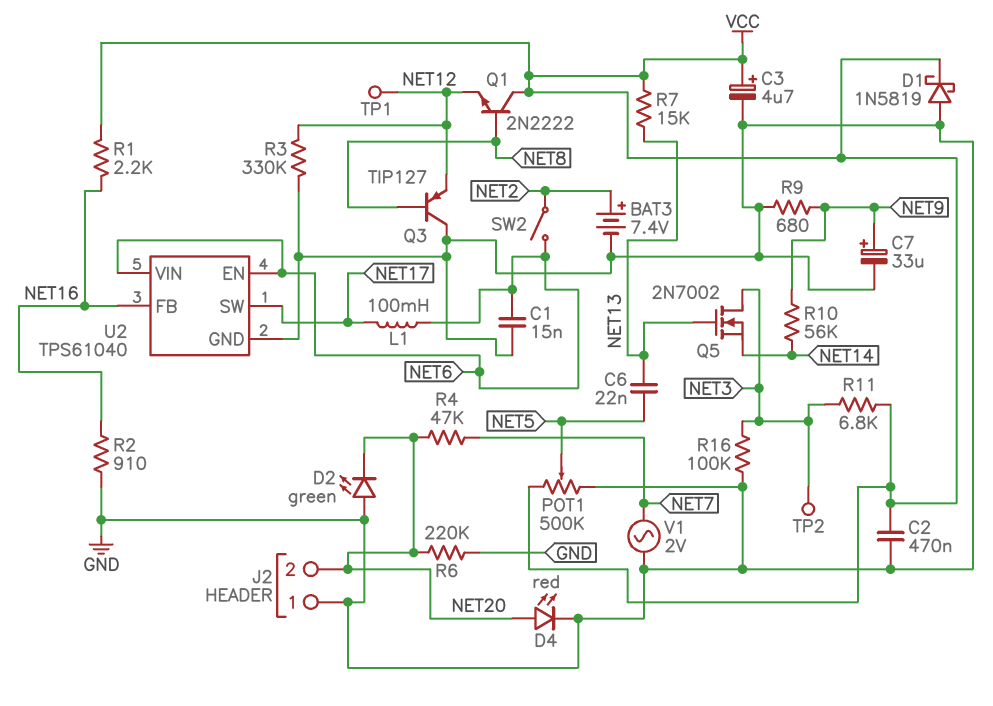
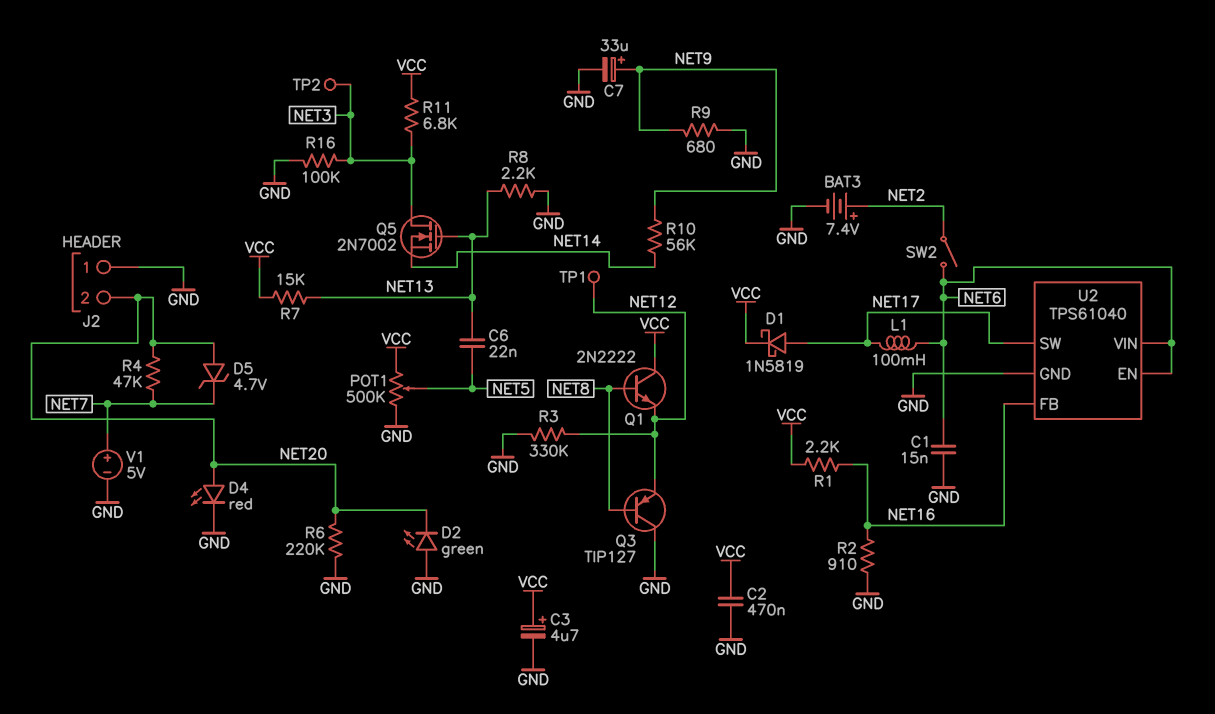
D1: schottky 1N5819 (A GND, K VCC) -> schottky 1N5819 (A NET17, K VCC)
D5: none -> zener 4.7V (A NET20, K NET7)
R8: none -> 2.2k (GND, NET13)
V1: AC 2V (GND, NET7) -> 5V (plus NET7, minus GND)

